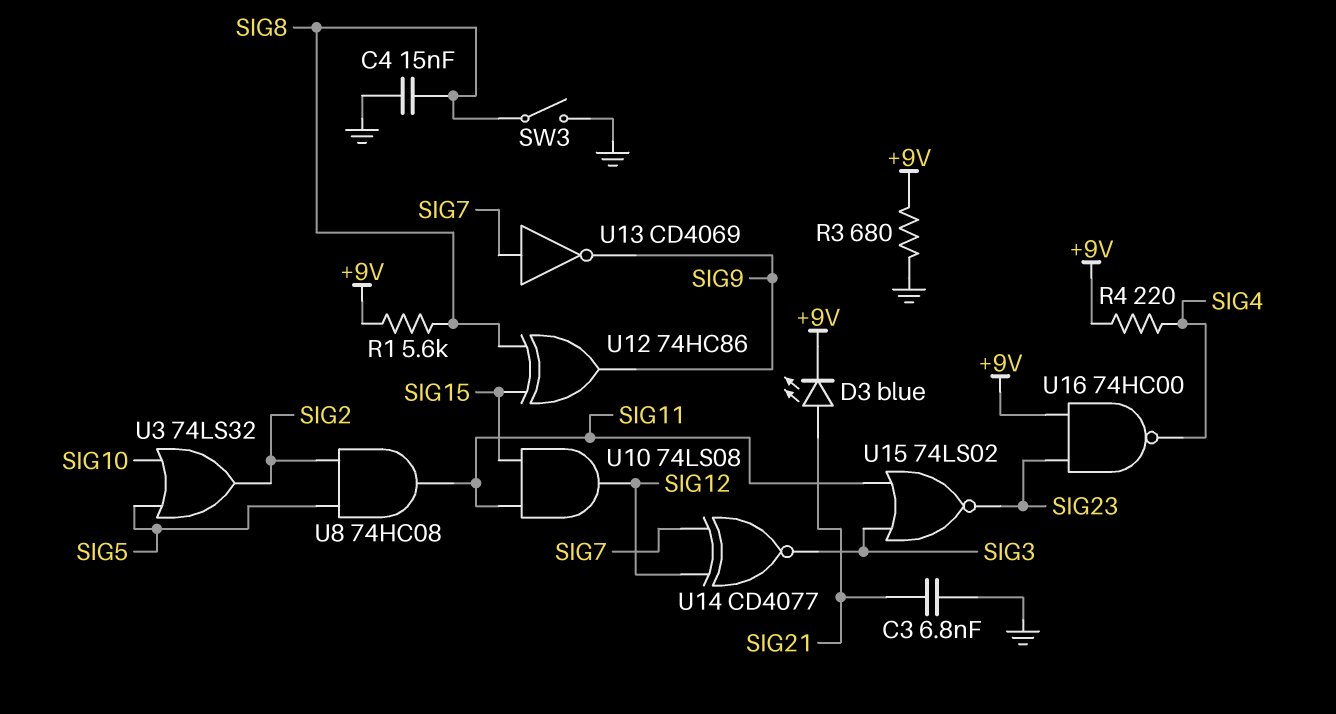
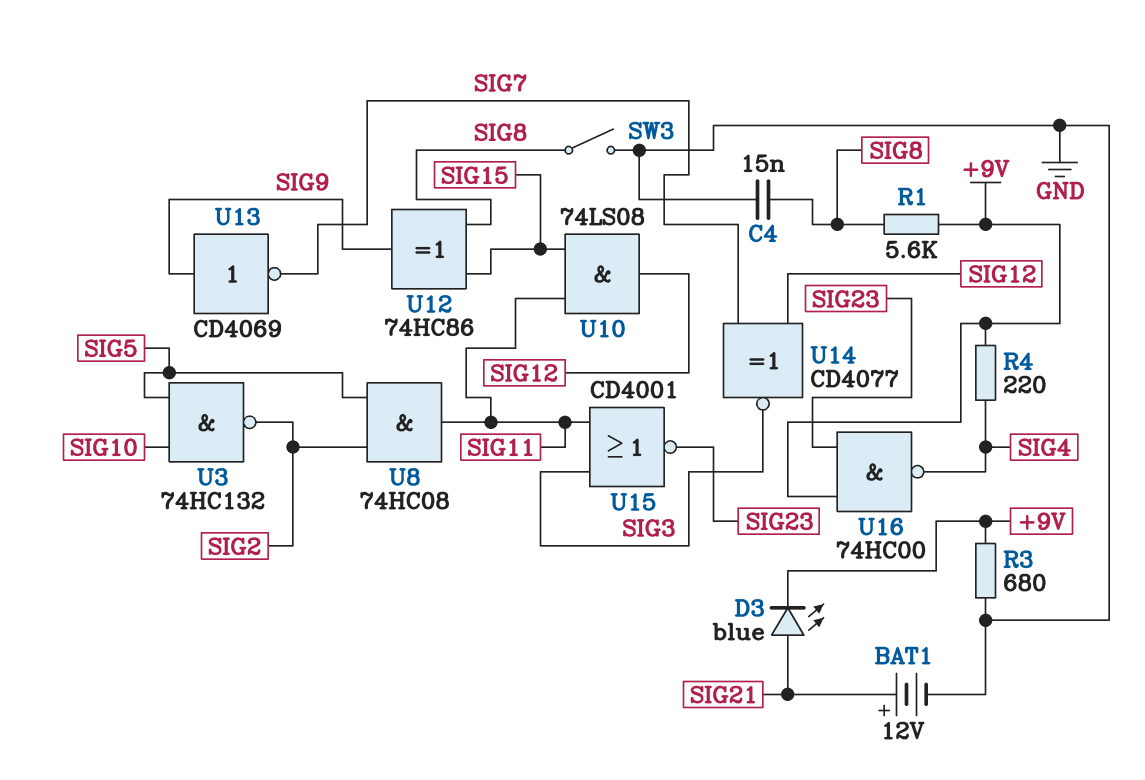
BAT1: none -> 12V (plus SIG21, minus GND)
C3: 6.8nF (GND, SIG21) -> none
U3: OR 74LS32 (in SIG5, in SIG10, out SIG2) -> NAND 74HC132 (in SIG5, in SIG10, out SIG2)
U13: NOT CD4069 (in SIG7, out SIG9) -> NOT CD4069 (in SIG9, out SIG7)
U15: NOR 74LS02 (in SIG3, in SIG11, out SIG23) -> NOR CD4001 (in SIG3, in SIG11, out SIG23)

